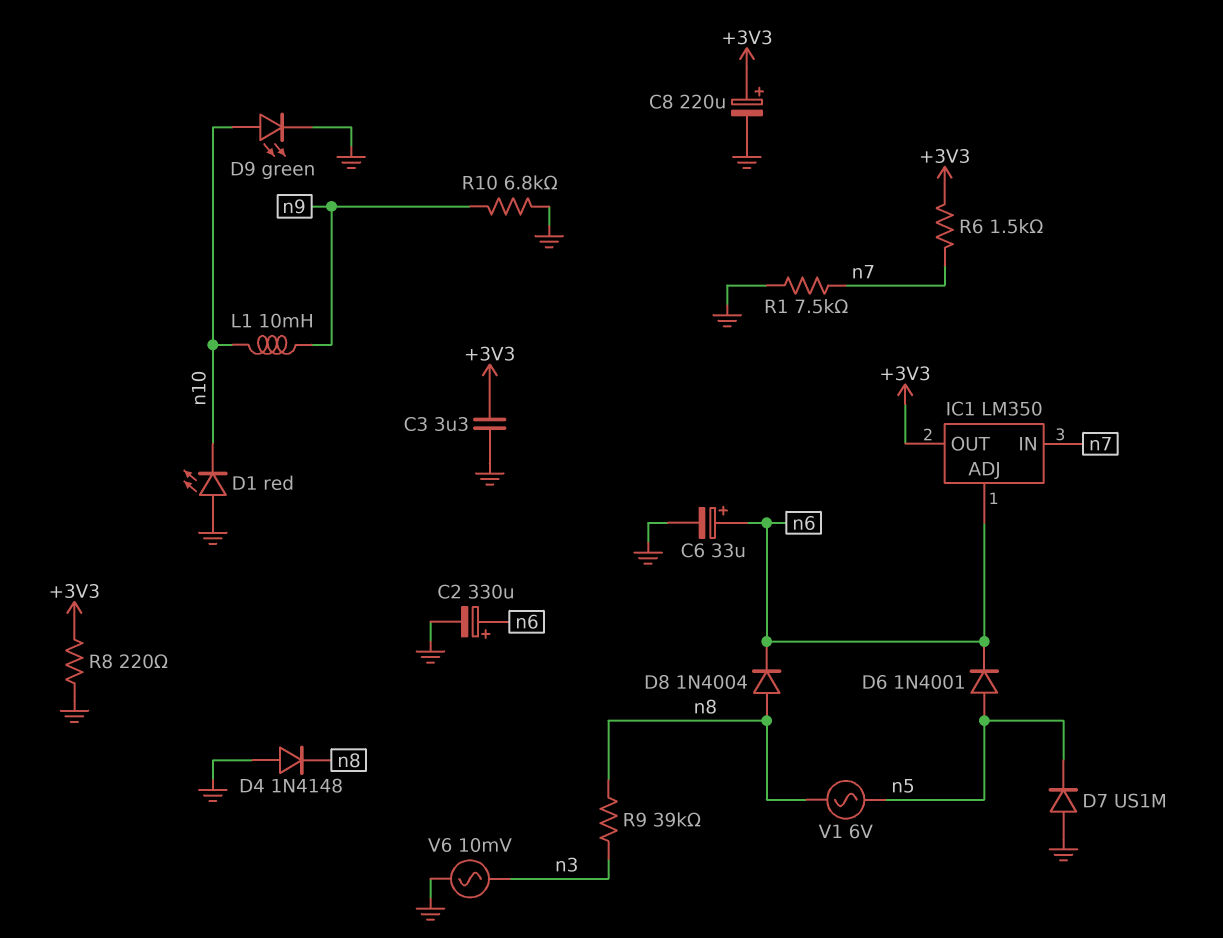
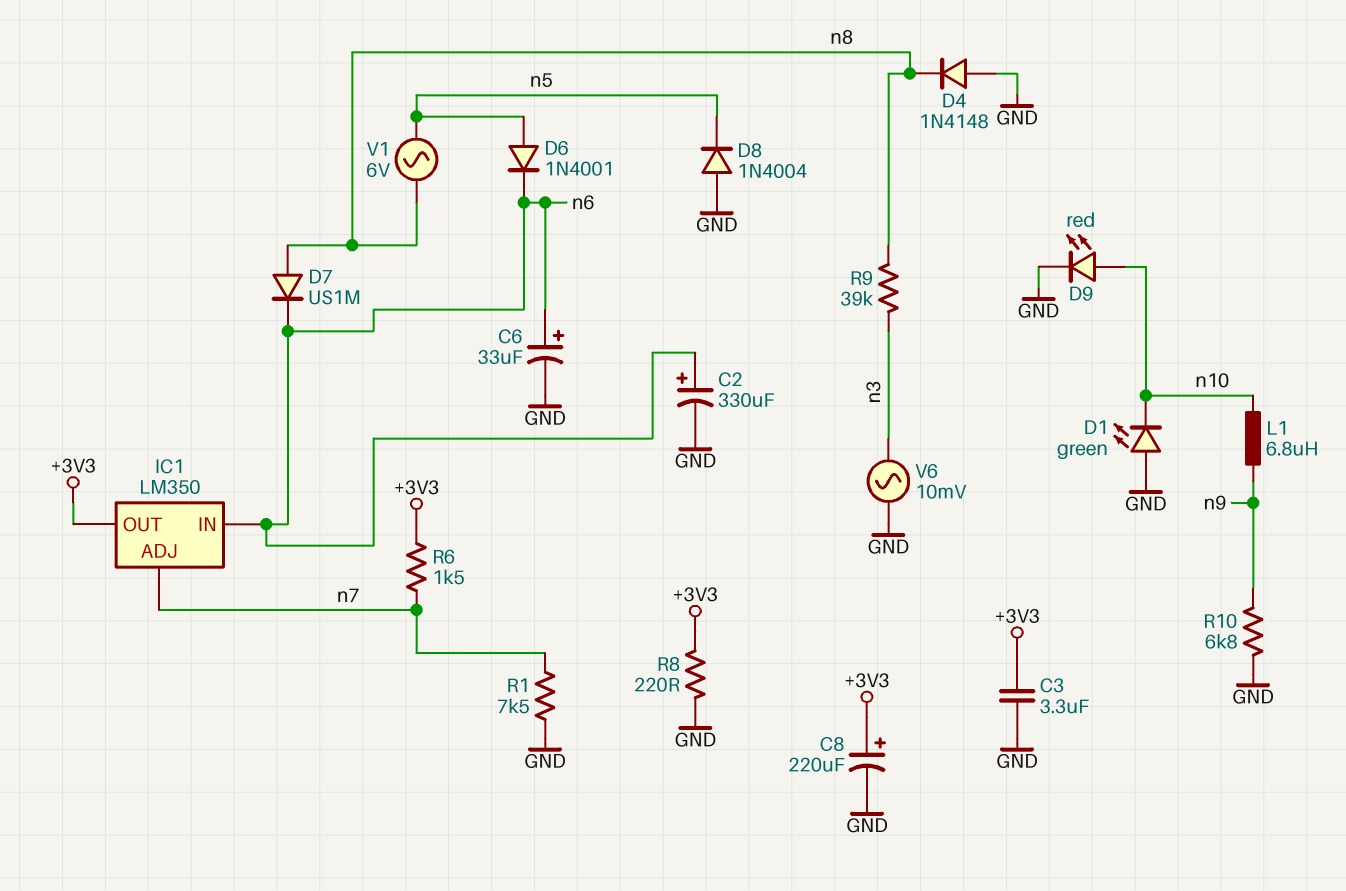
D1: LED red (A GND, K n10) -> LED green (A GND, K n10)
D7: diode US1M (A GND, K n5) -> diode US1M (A n8, K n6)
D8: diode 1N4004 (A n8, K n6) -> diode 1N4004 (A GND, K n5)
D9: LED green (A n10, K GND) -> LED red (A n10, K GND)
IC1 pin ADJ: n6 -> n7
IC1 pin IN: n7 -> n6
L1: 10mH (n9, n10) -> 6.8uH (n9, n10)

